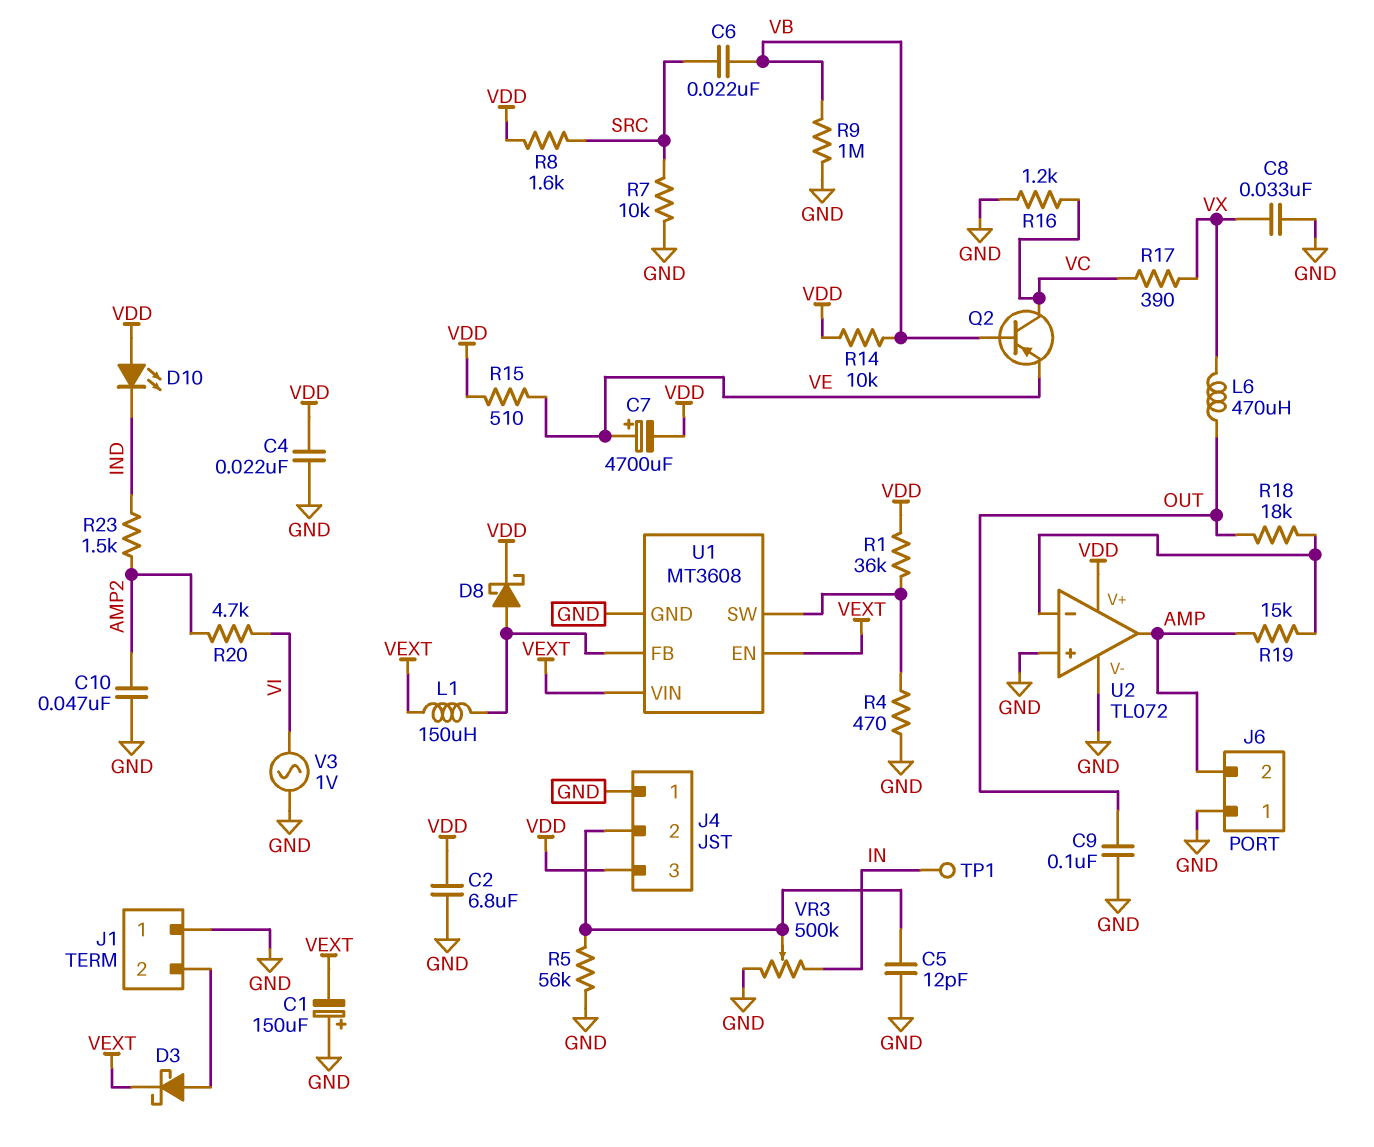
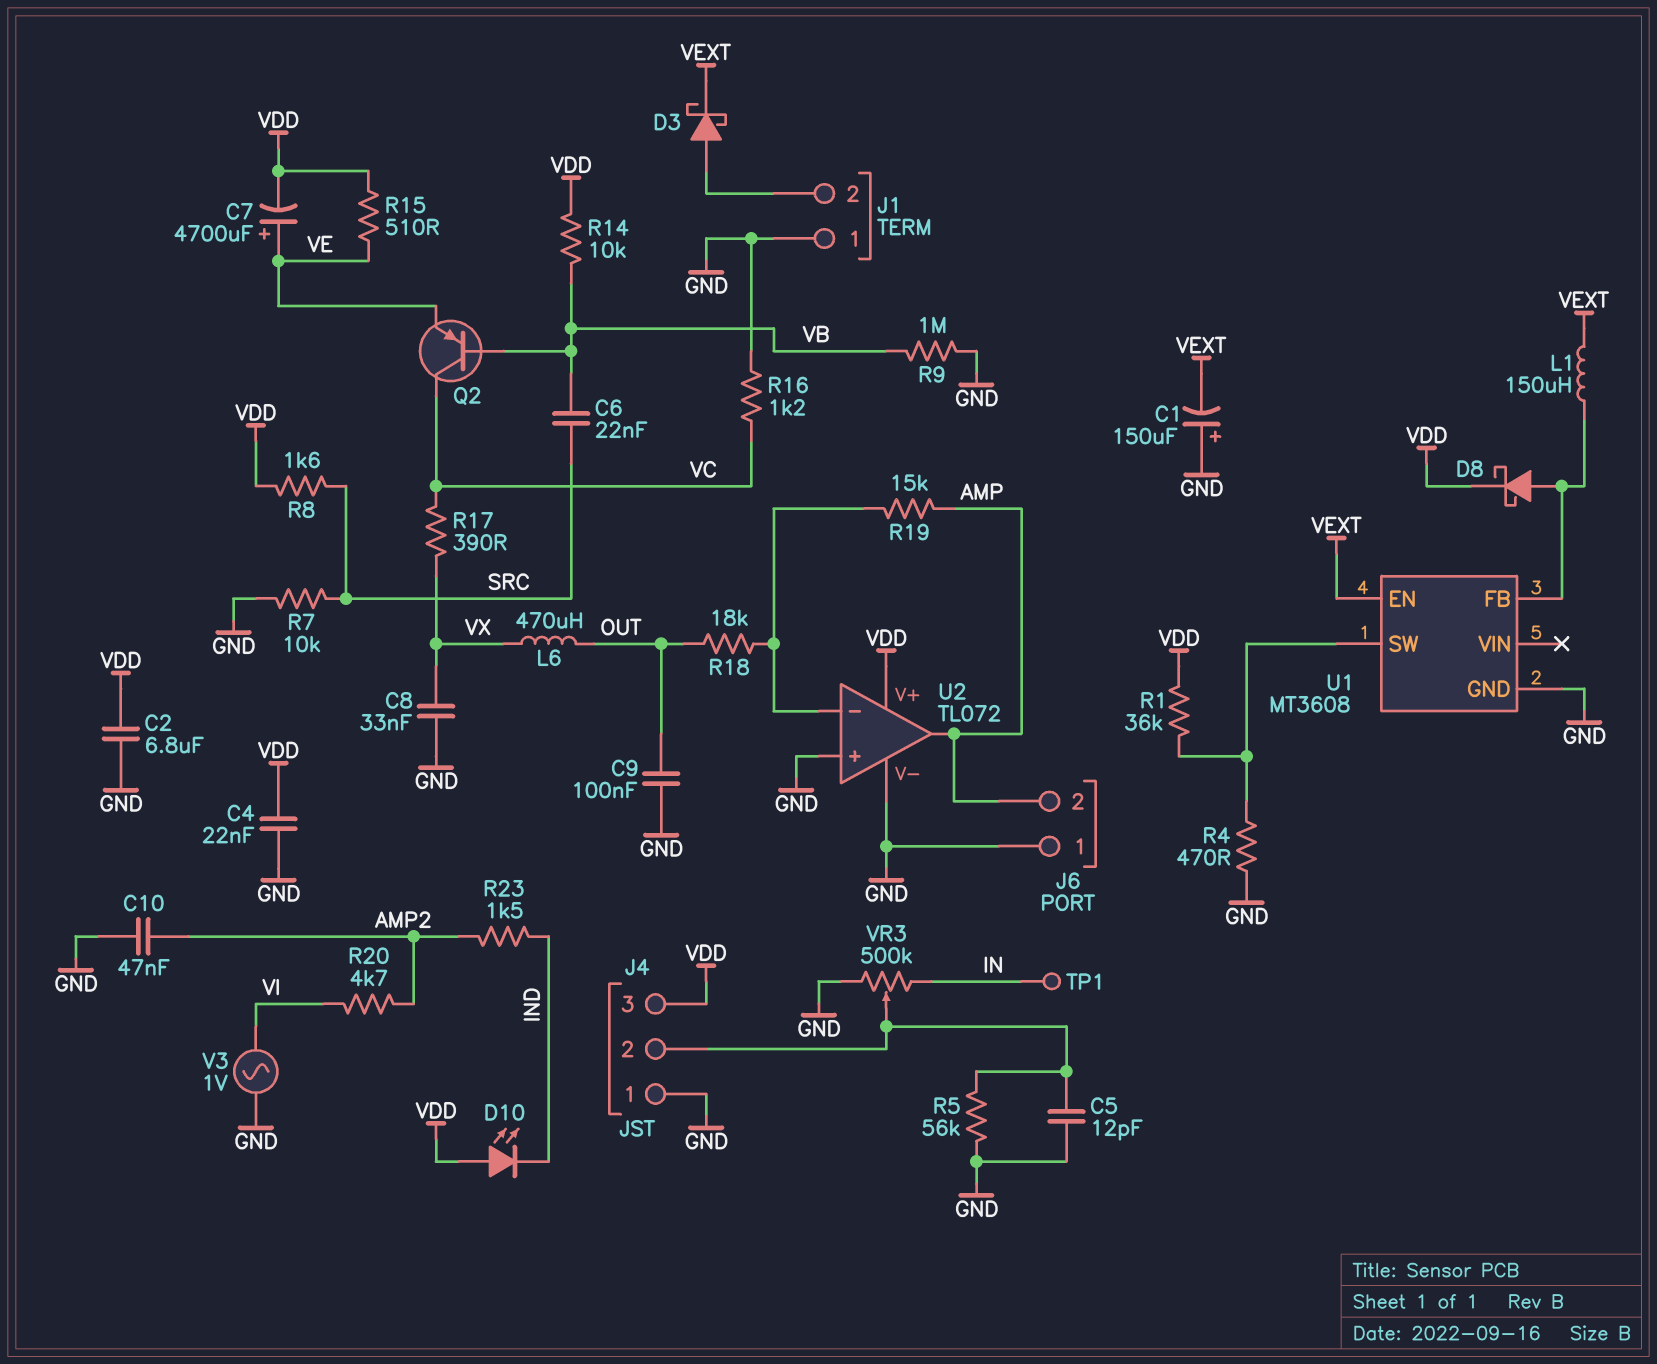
U1 pin VIN: VEXT -> none

